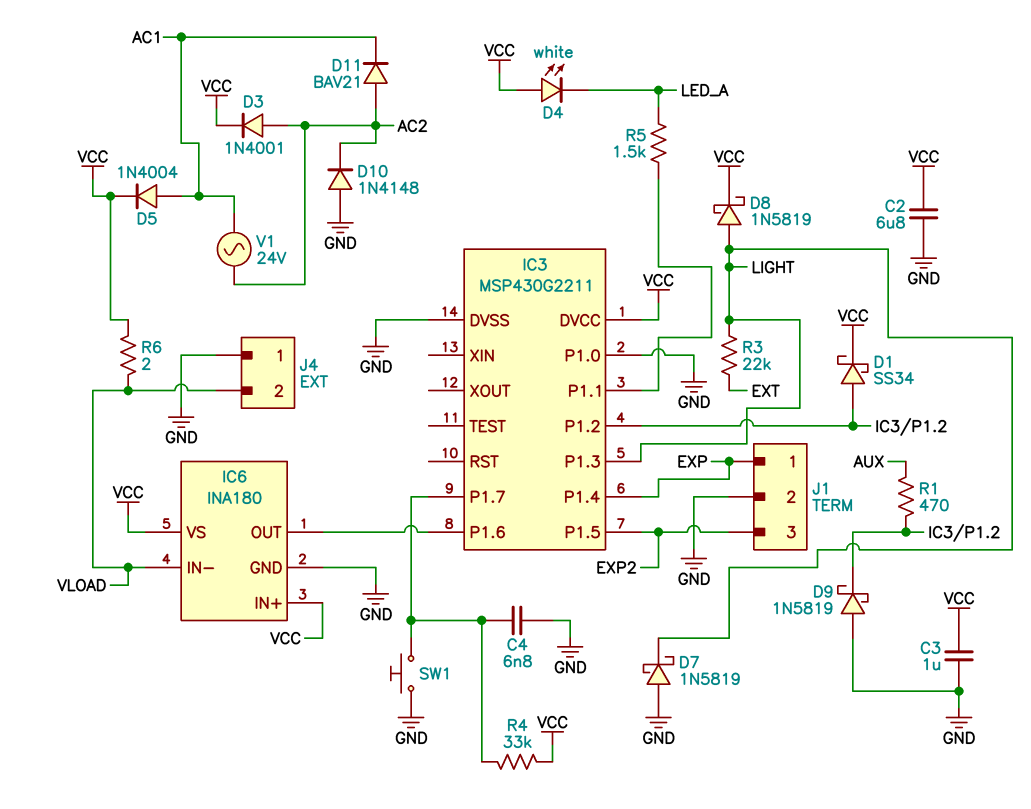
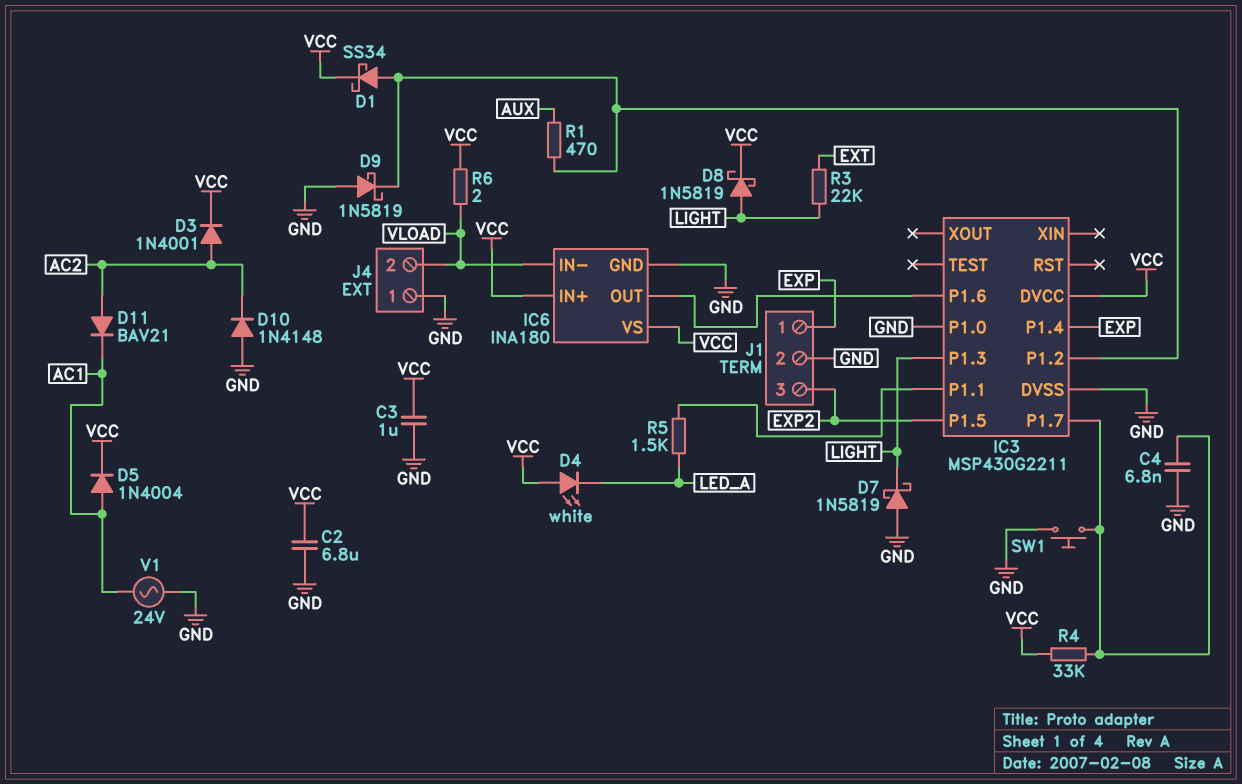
V1: AC 24V (AC1, AC2) -> AC 24V (AC1, GND)

